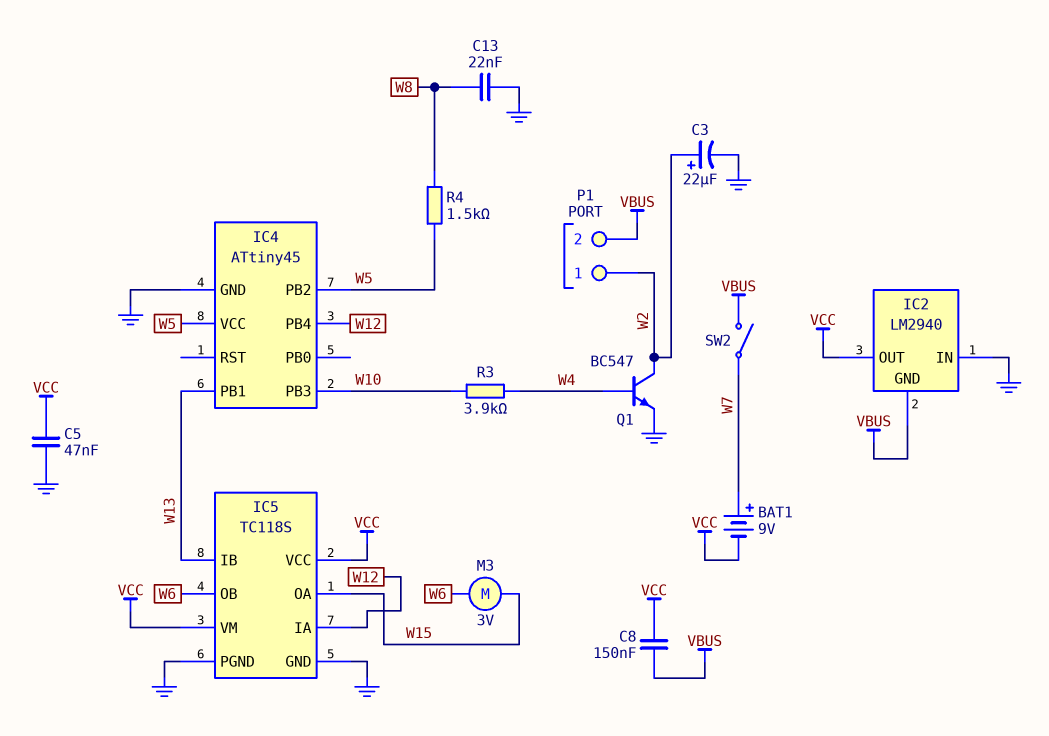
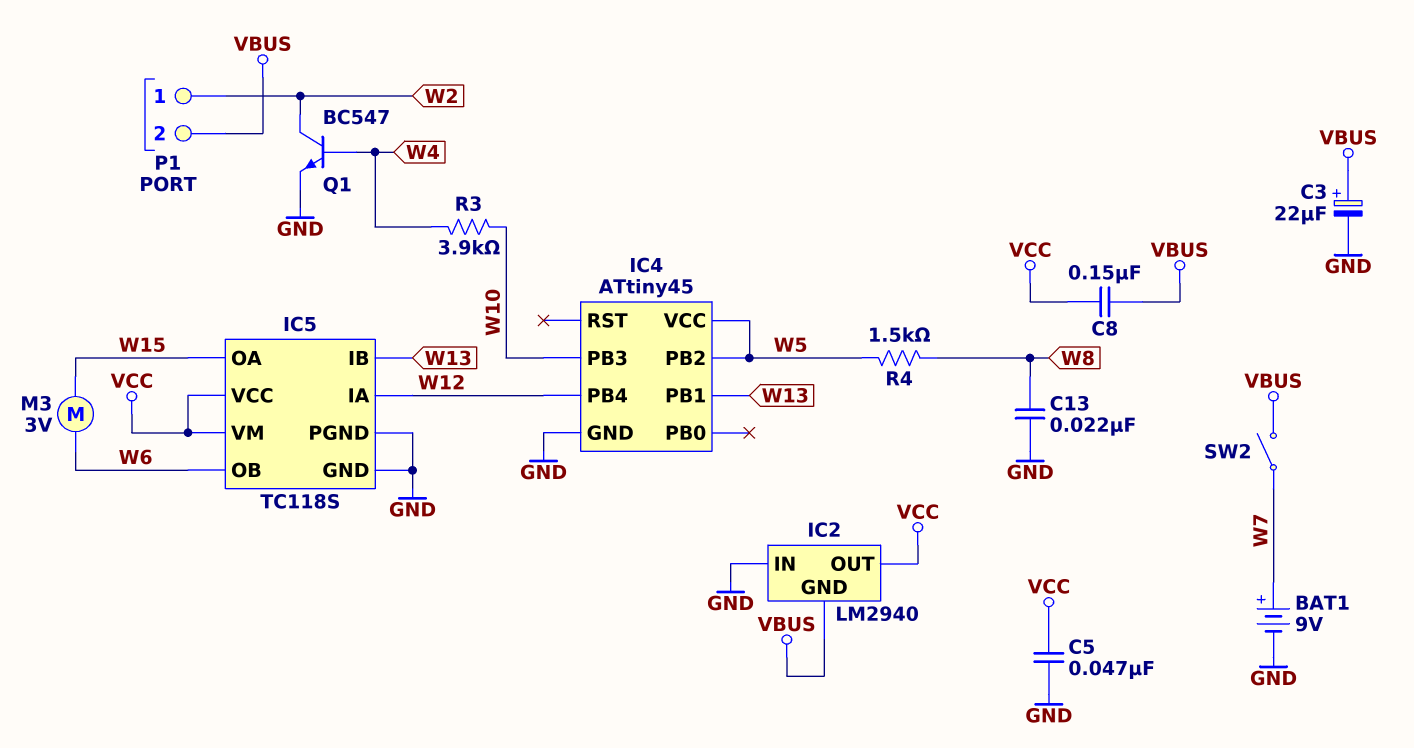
BAT1: 9V (plus W7, minus VCC) -> 9V (plus W7, minus GND)
C3: 22uF (plus W2, minus GND) -> 22uF (plus VBUS, minus GND)

